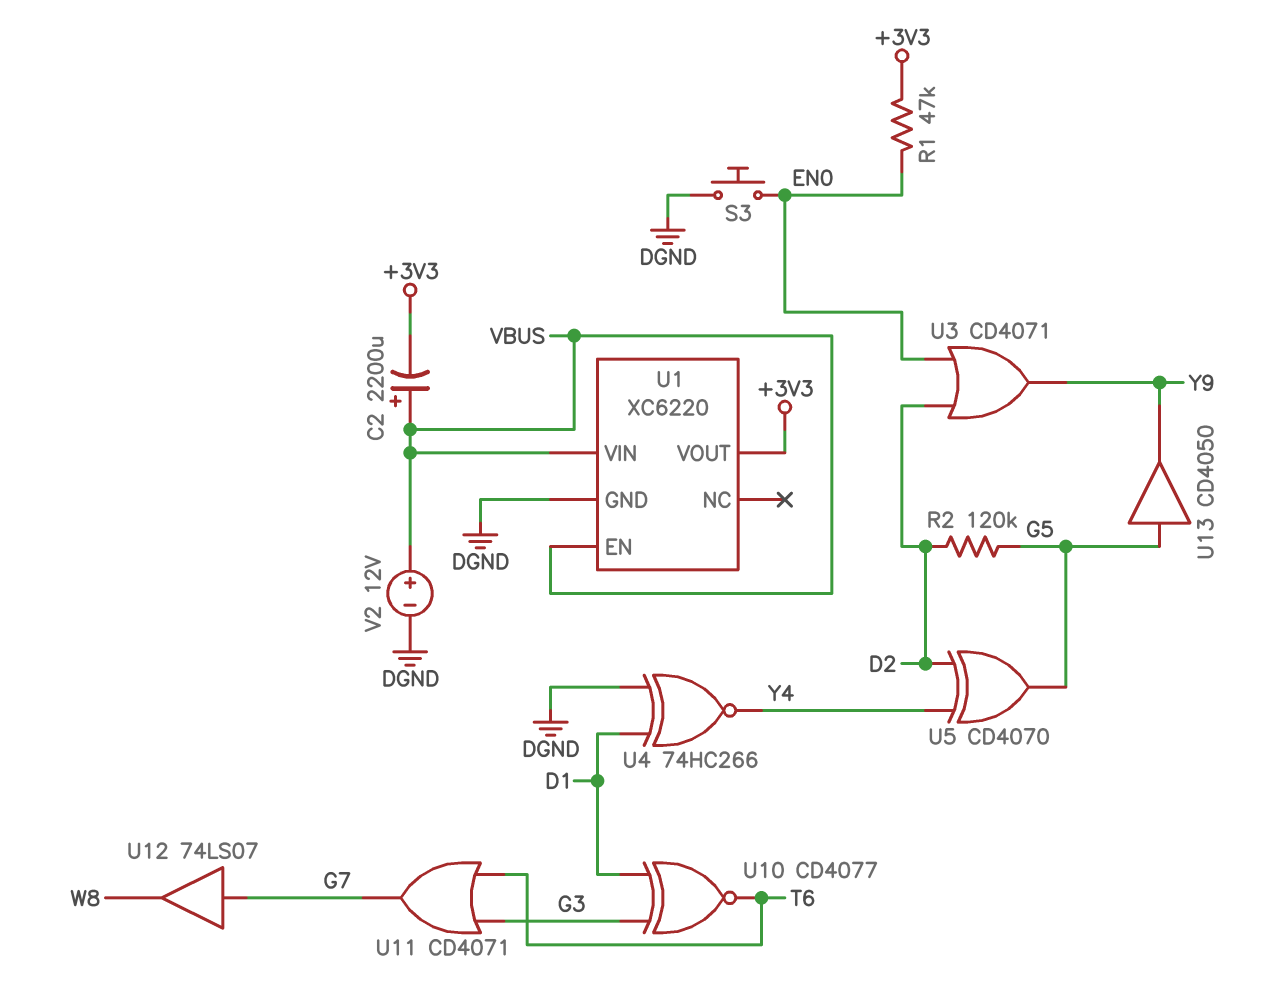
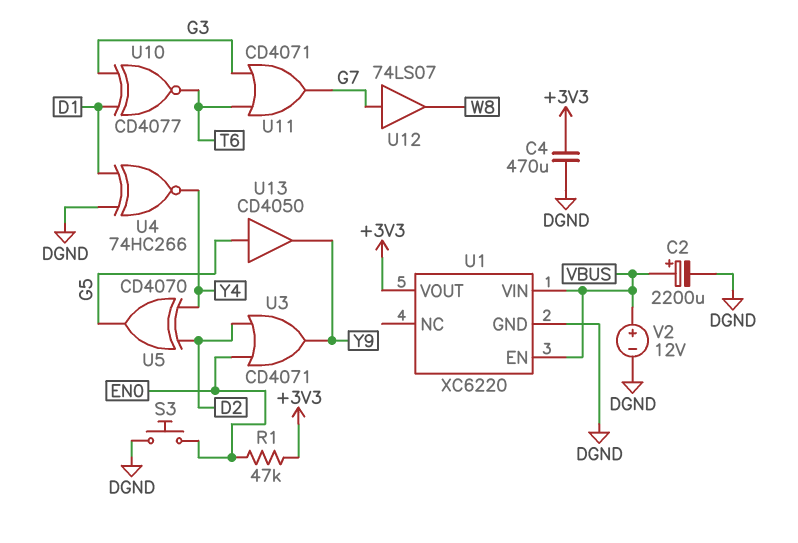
C2: 2200uF (plus VBUS, minus +3V3) -> 2200uF (plus VBUS, minus DGND)
C4: none -> 470uF (+3V3, DGND)
R2: 120k (D2, G5) -> none

